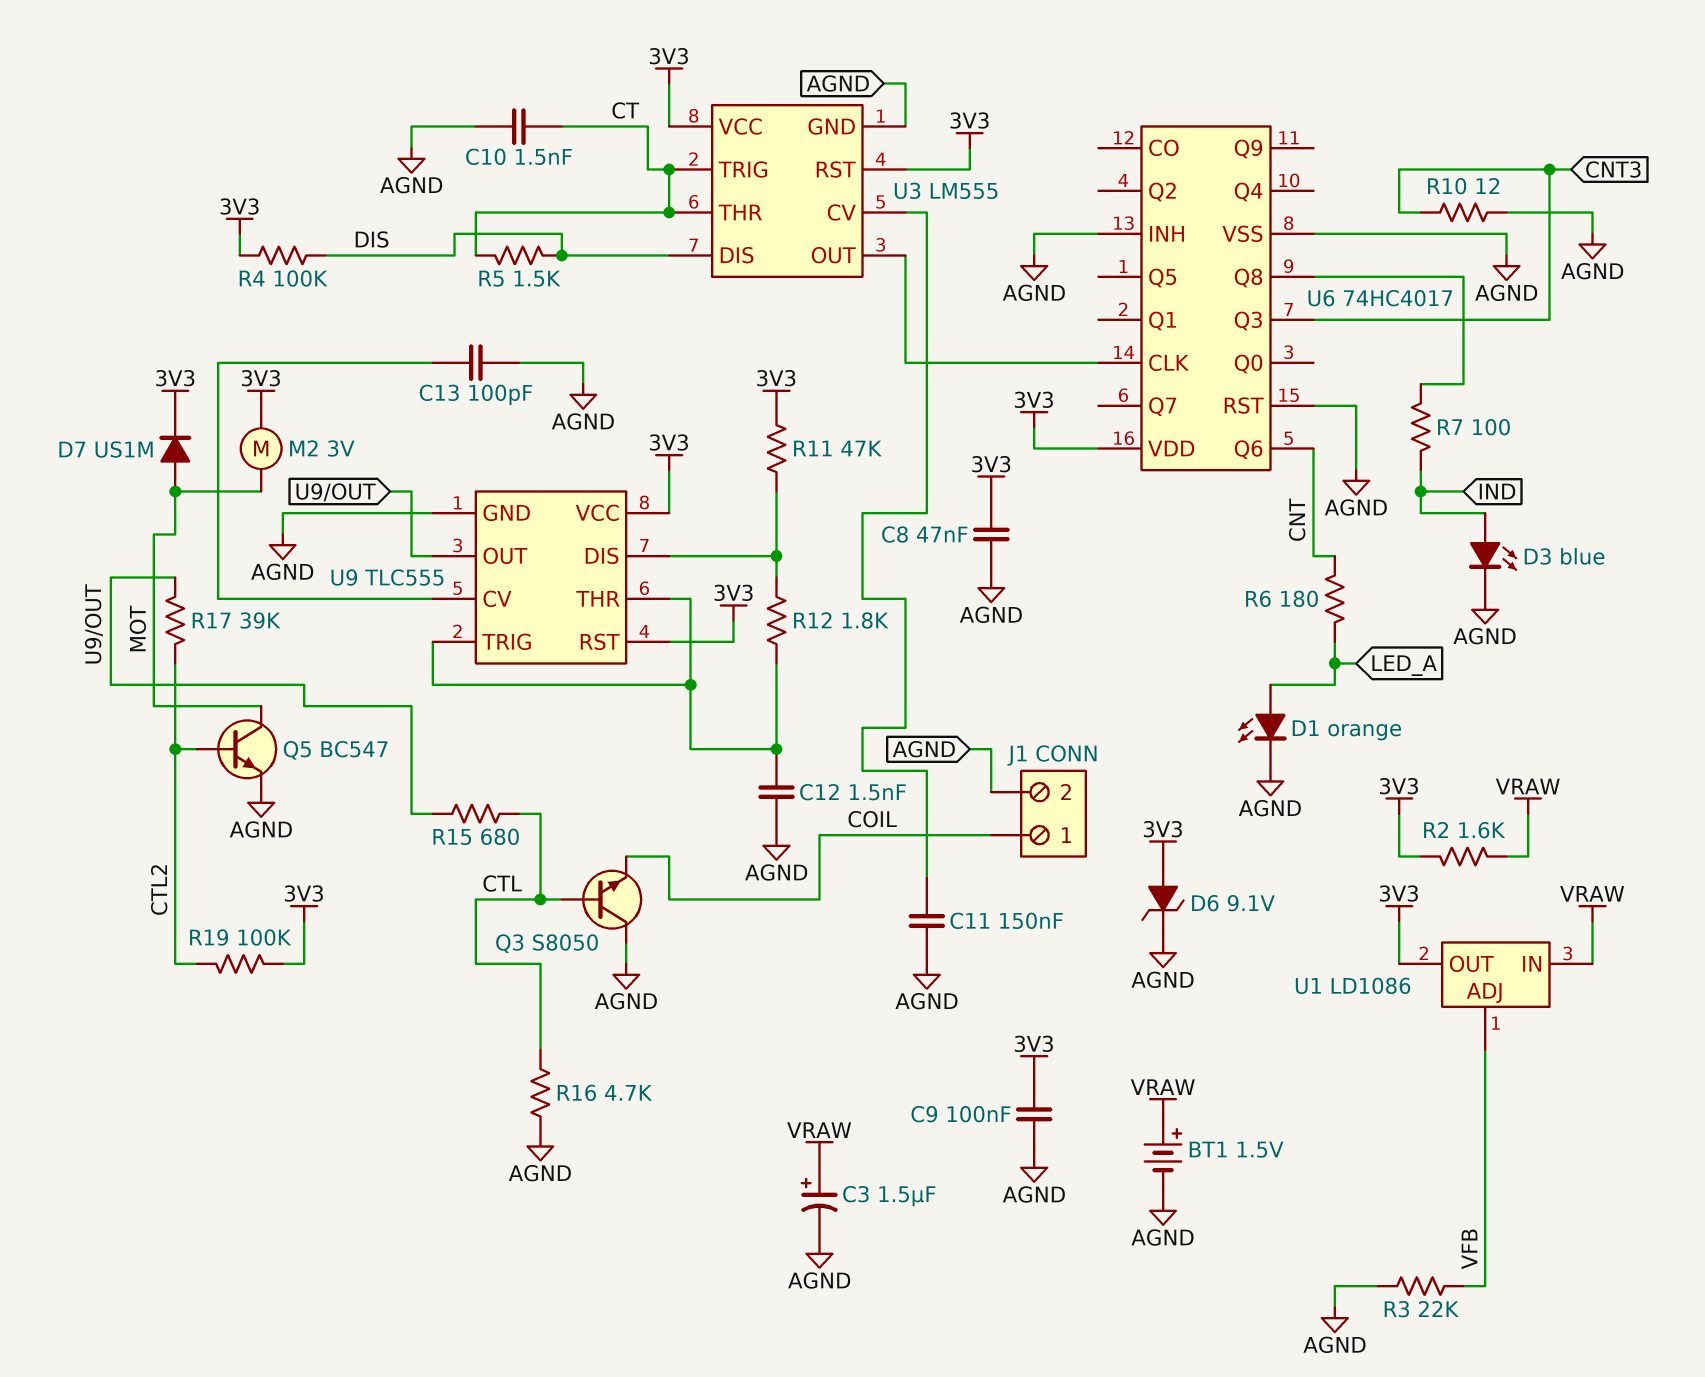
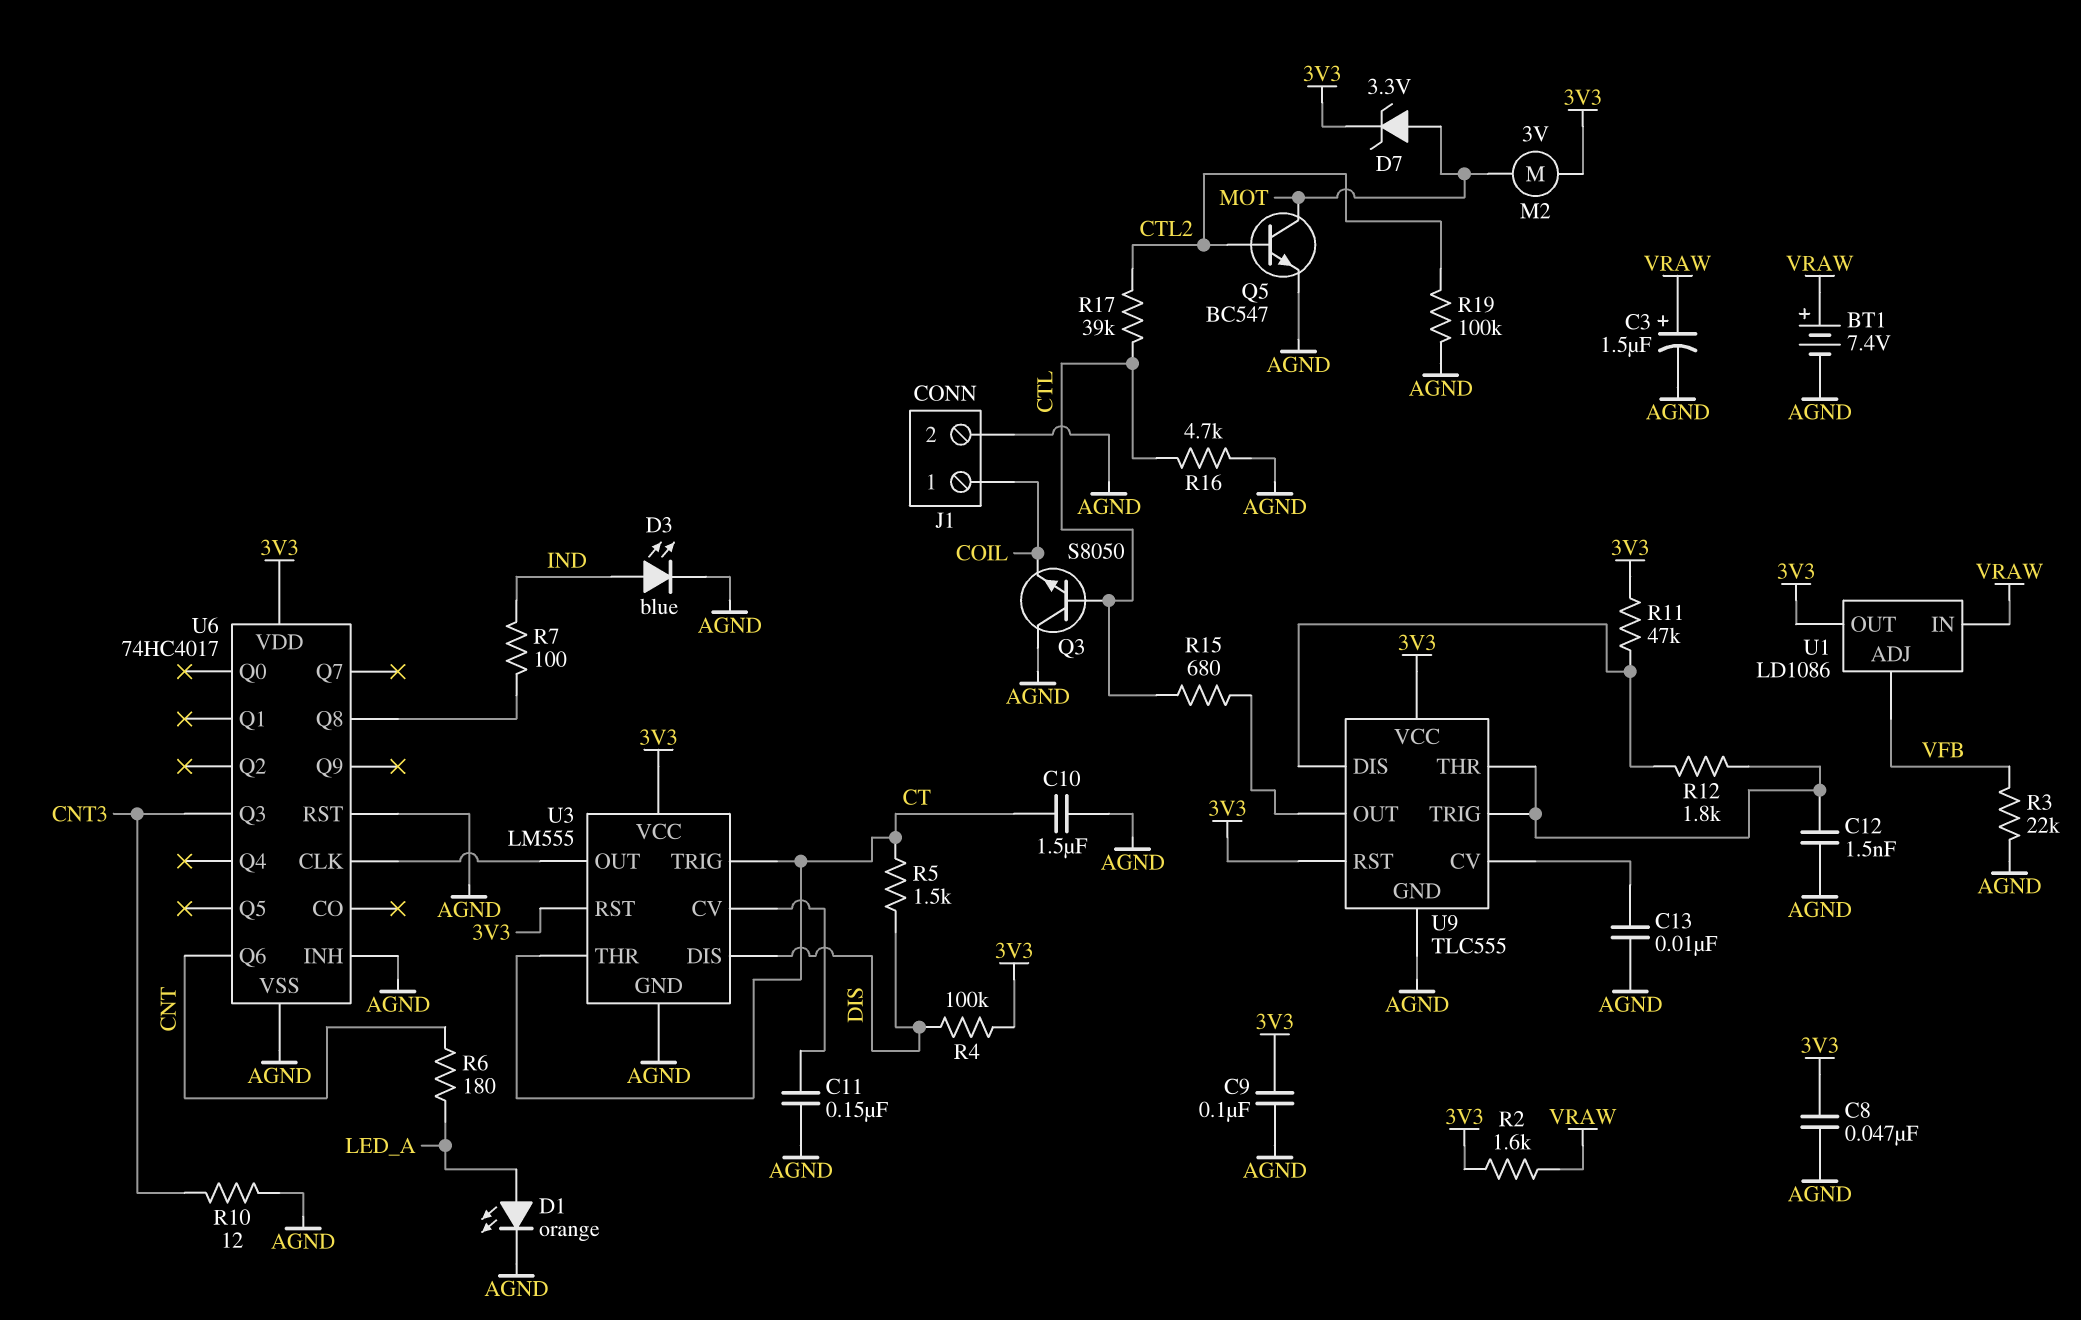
BT1: 1.5V (plus VRAW, minus AGND) -> 7.4V (plus VRAW, minus AGND)
C10: 1.5nF (AGND, CT) -> 1.5uF (AGND, CT)
C13: 100pF (AGND, U9/CV) -> 10nF (AGND, U9/CV)
D6: zener 9.1V (A 3V3, K AGND) -> none
D7: diode US1M (A MOT, K 3V3) -> zener 3.3V (A MOT, K 3V3)
R17: 39k (CTL2, U9/OUT) -> 39k (CTL, CTL2)
R19: 100k (3V3, CTL2) -> 100k (AGND, CTL2)

